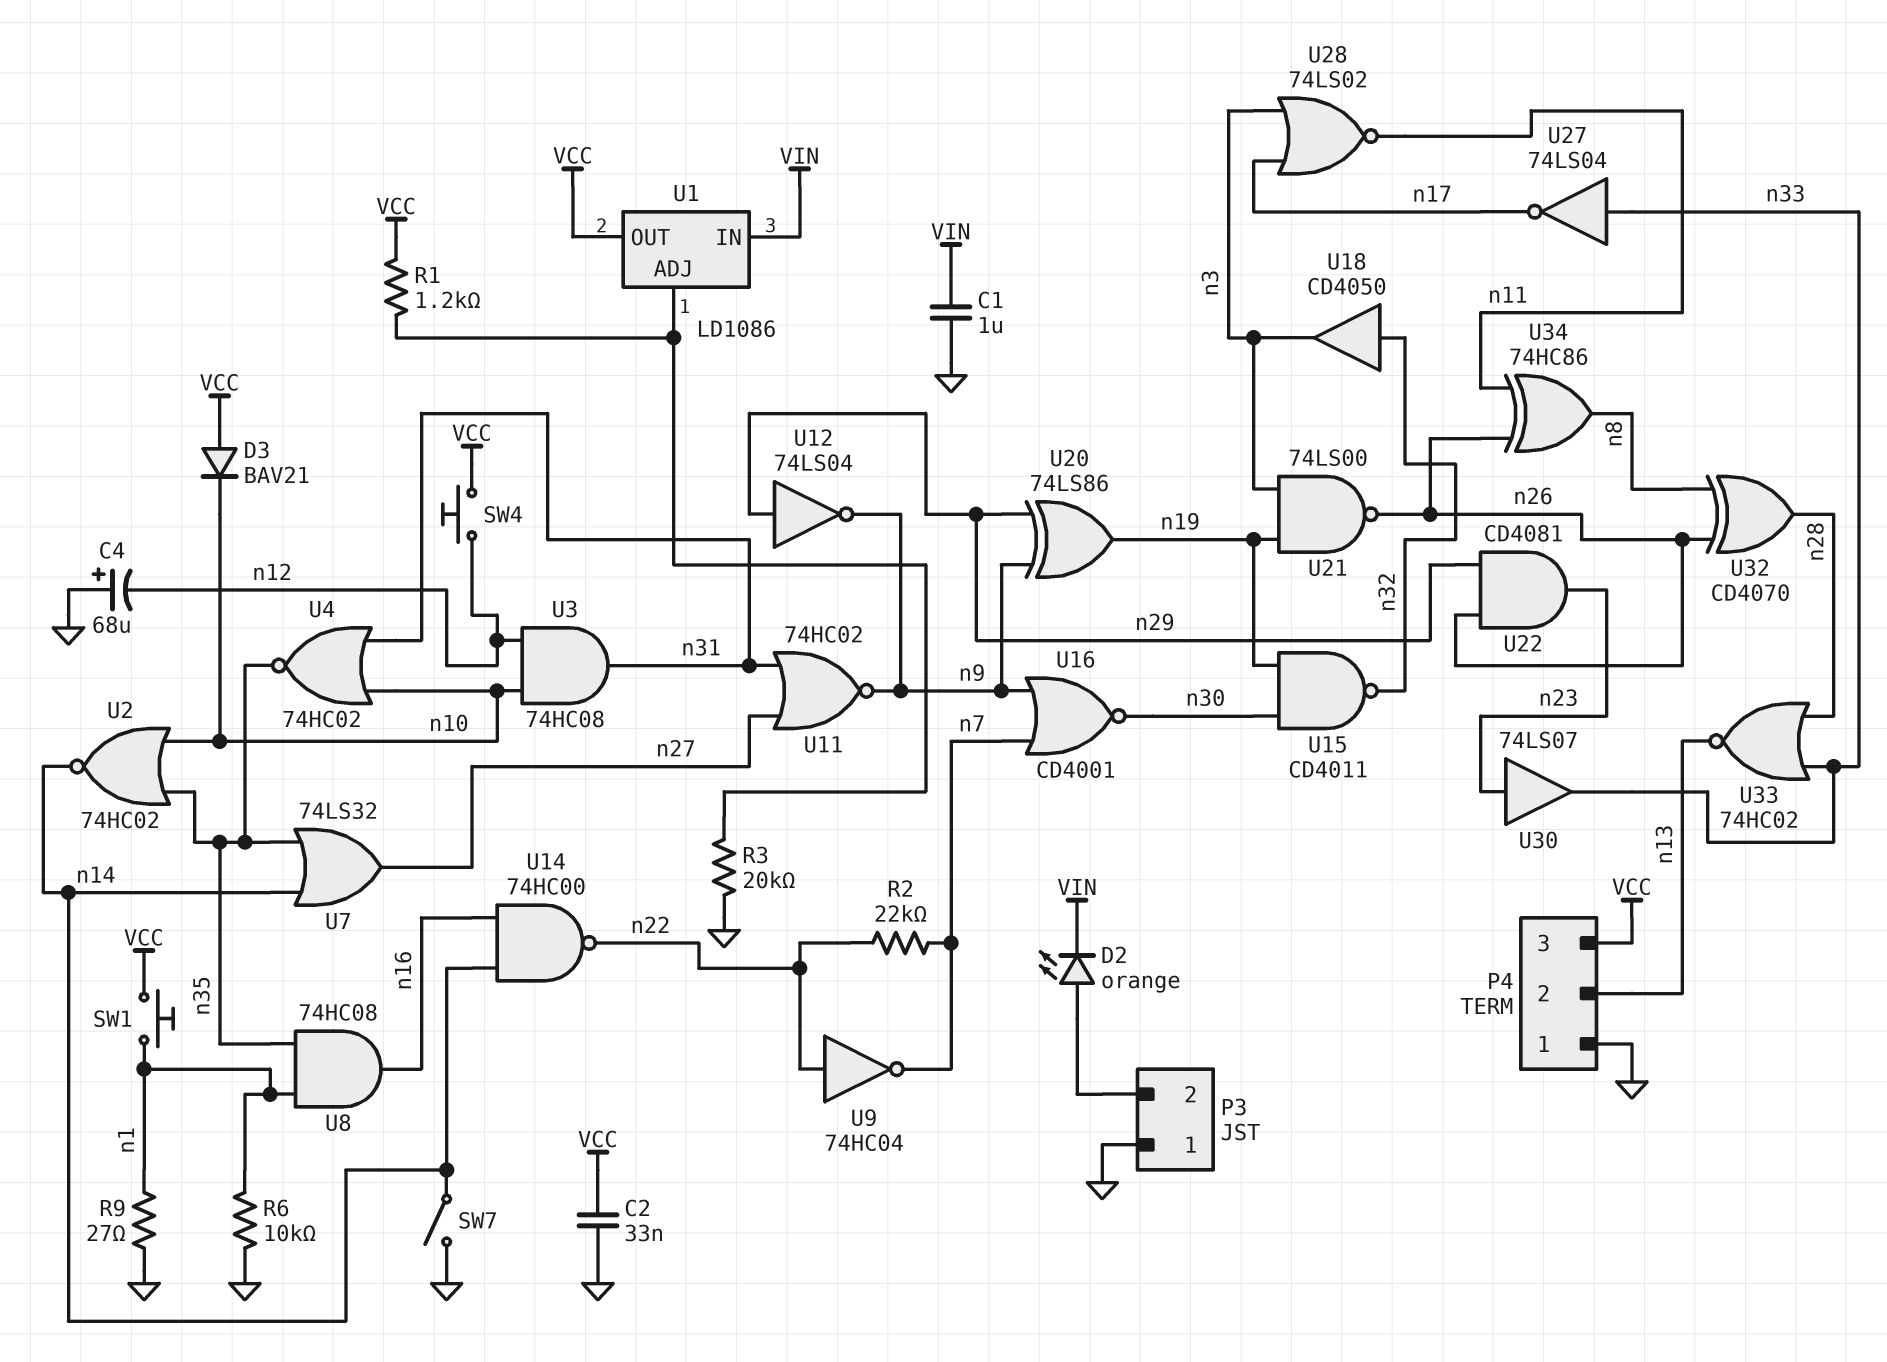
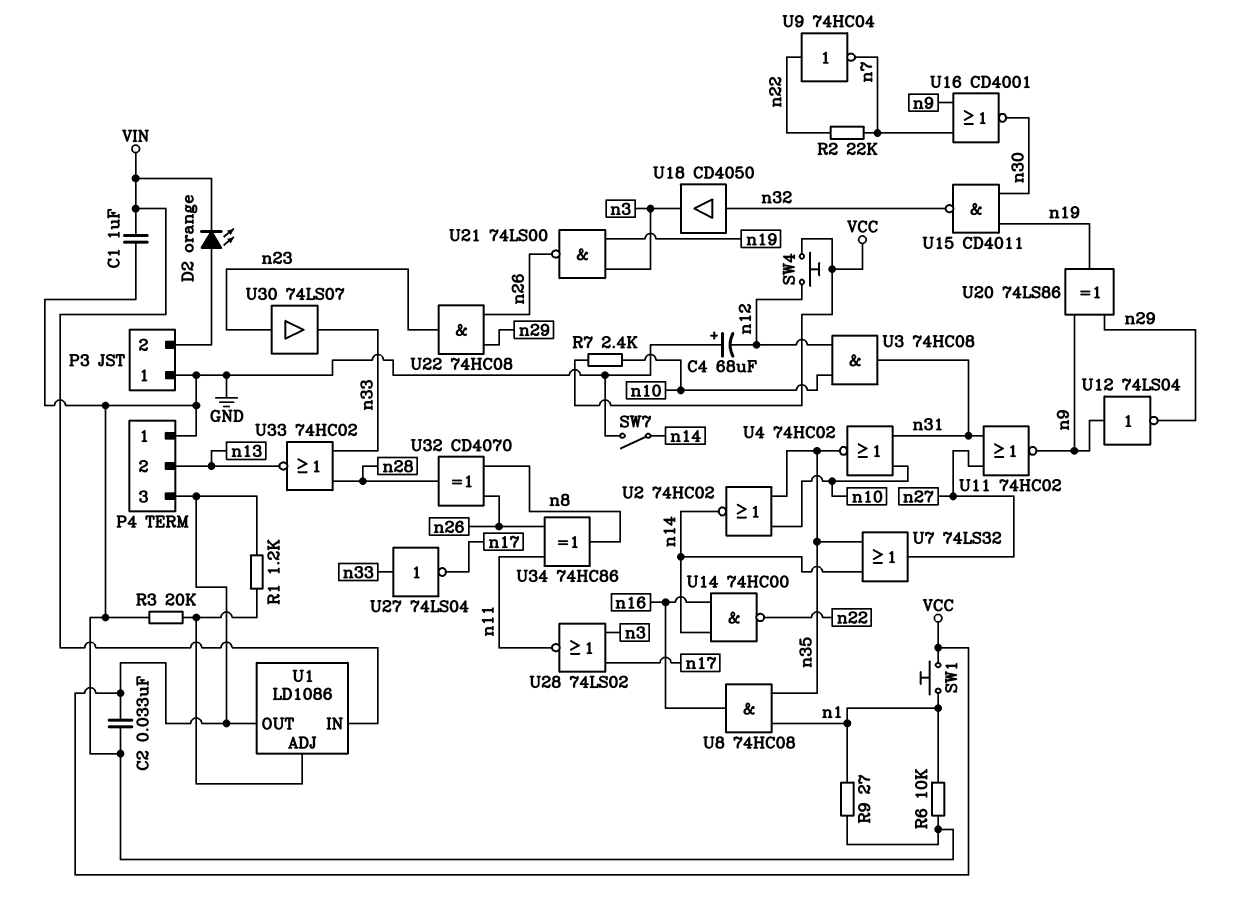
D3: diode BAV21 (A VCC, K n10) -> none
R7: none -> 2.4k (VCC, n10)
U12: NOT 74LS04 (in n29, out n9) -> NOT 74LS04 (in n9, out n29)
U22: AND CD4081 (in n26, in n29, out n23) -> AND 74HC08 (in n26, in n29, out n23)

